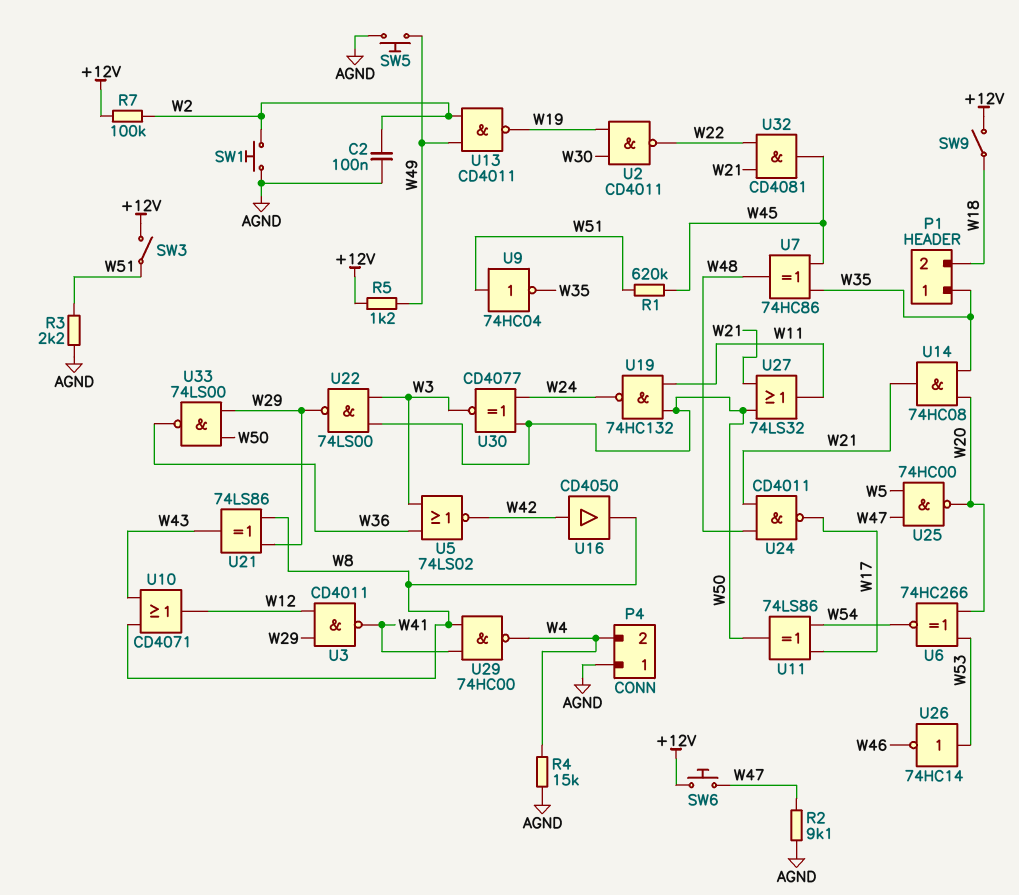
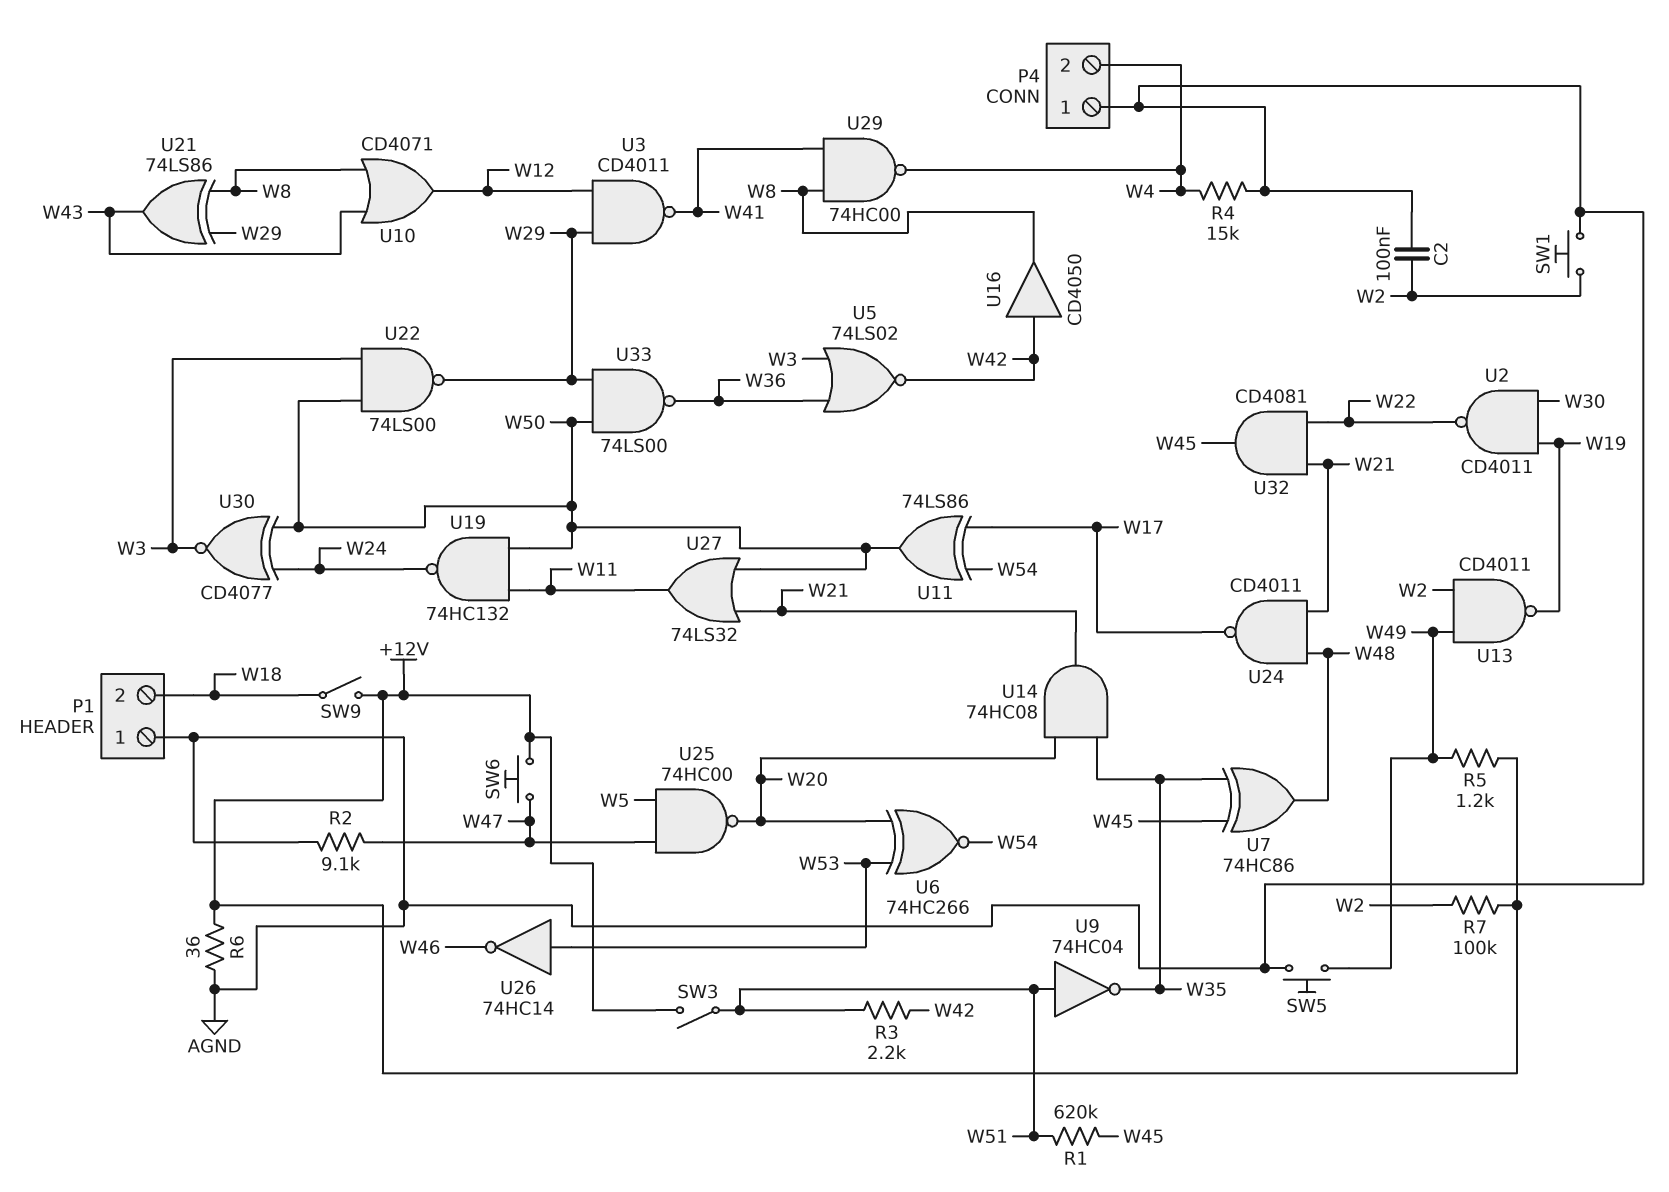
P1 pin 1: W35 -> AGND
R3: 2.2k (AGND, W51) -> 2.2k (W42, W51)
R6: none -> 36 (+12V, AGND)

